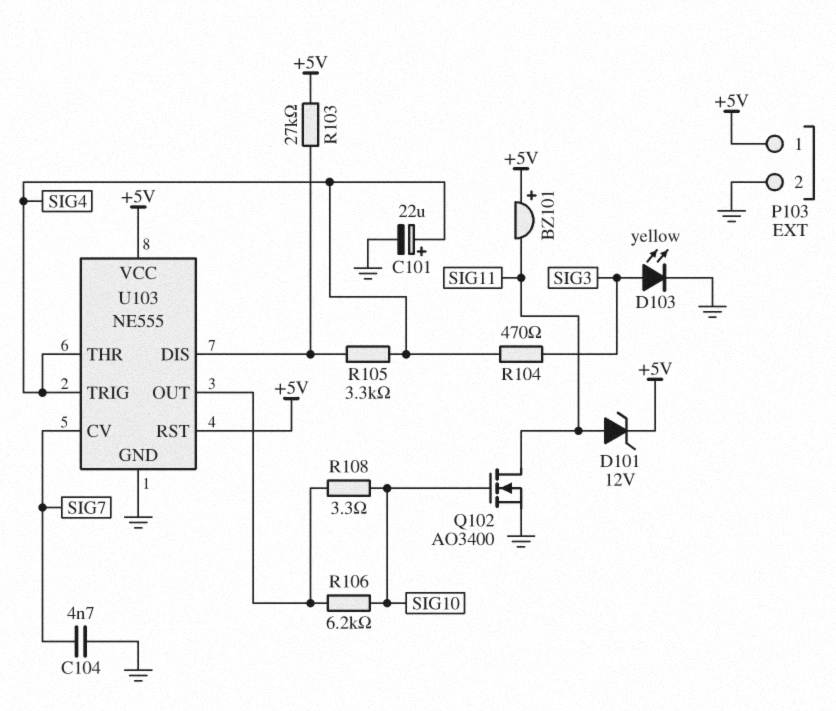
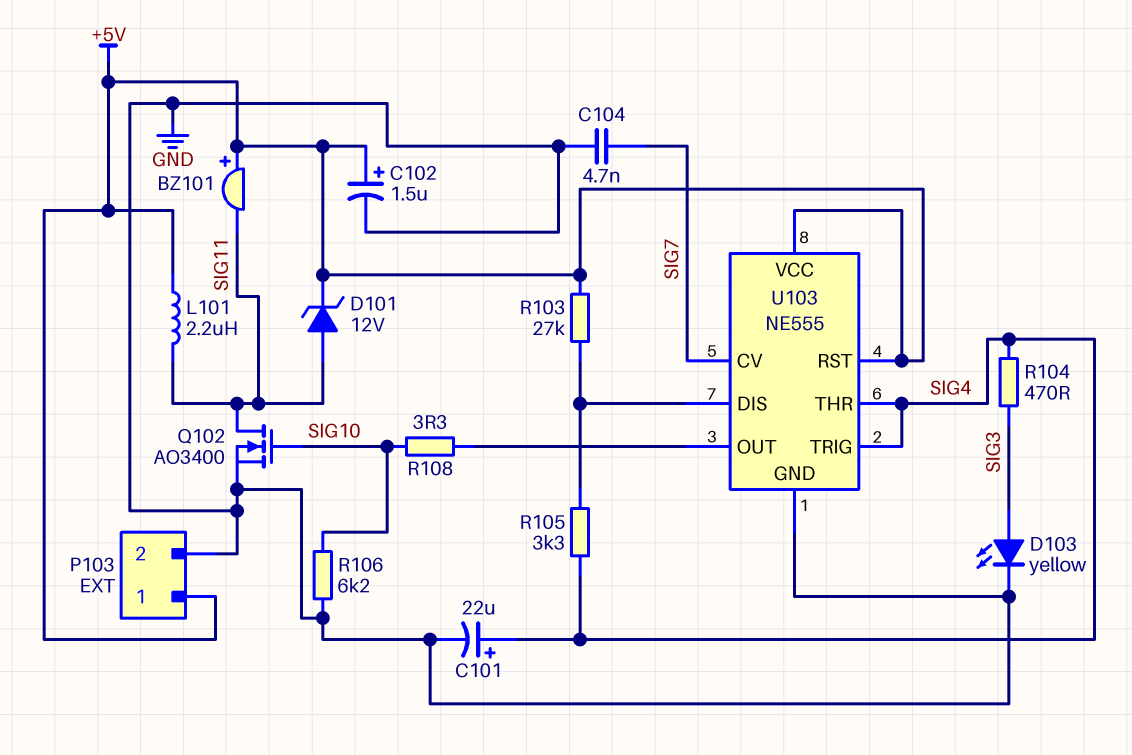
C102: none -> 1.5uF (plus +5V, minus GND)
L101: none -> 2.2uH (+5V, SIG11)
R106: 6.2k (SIG10, U103/OUT) -> 6.2k (GND, SIG10)

